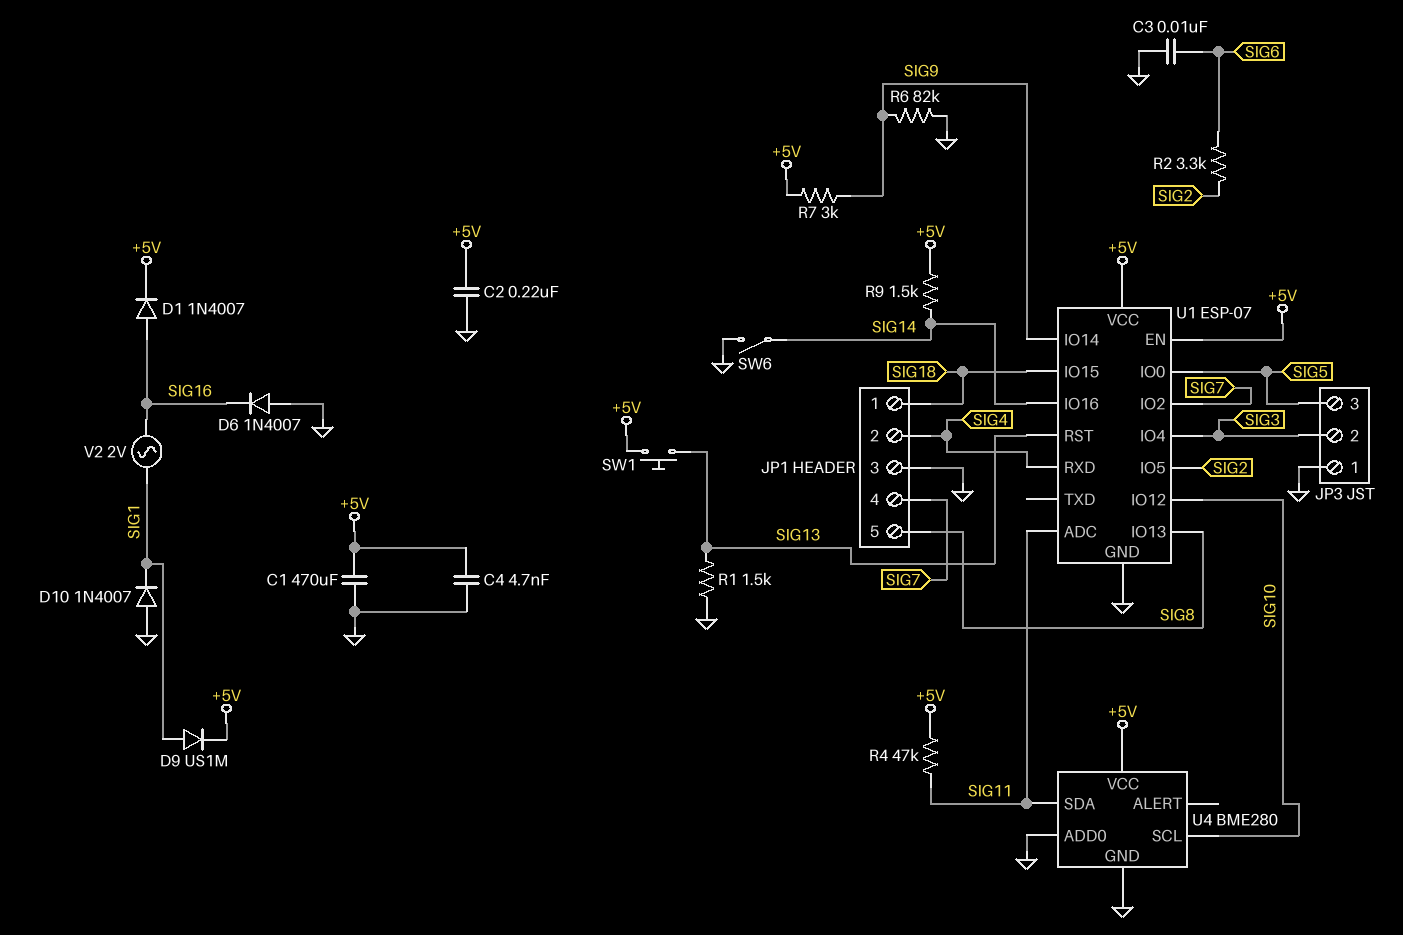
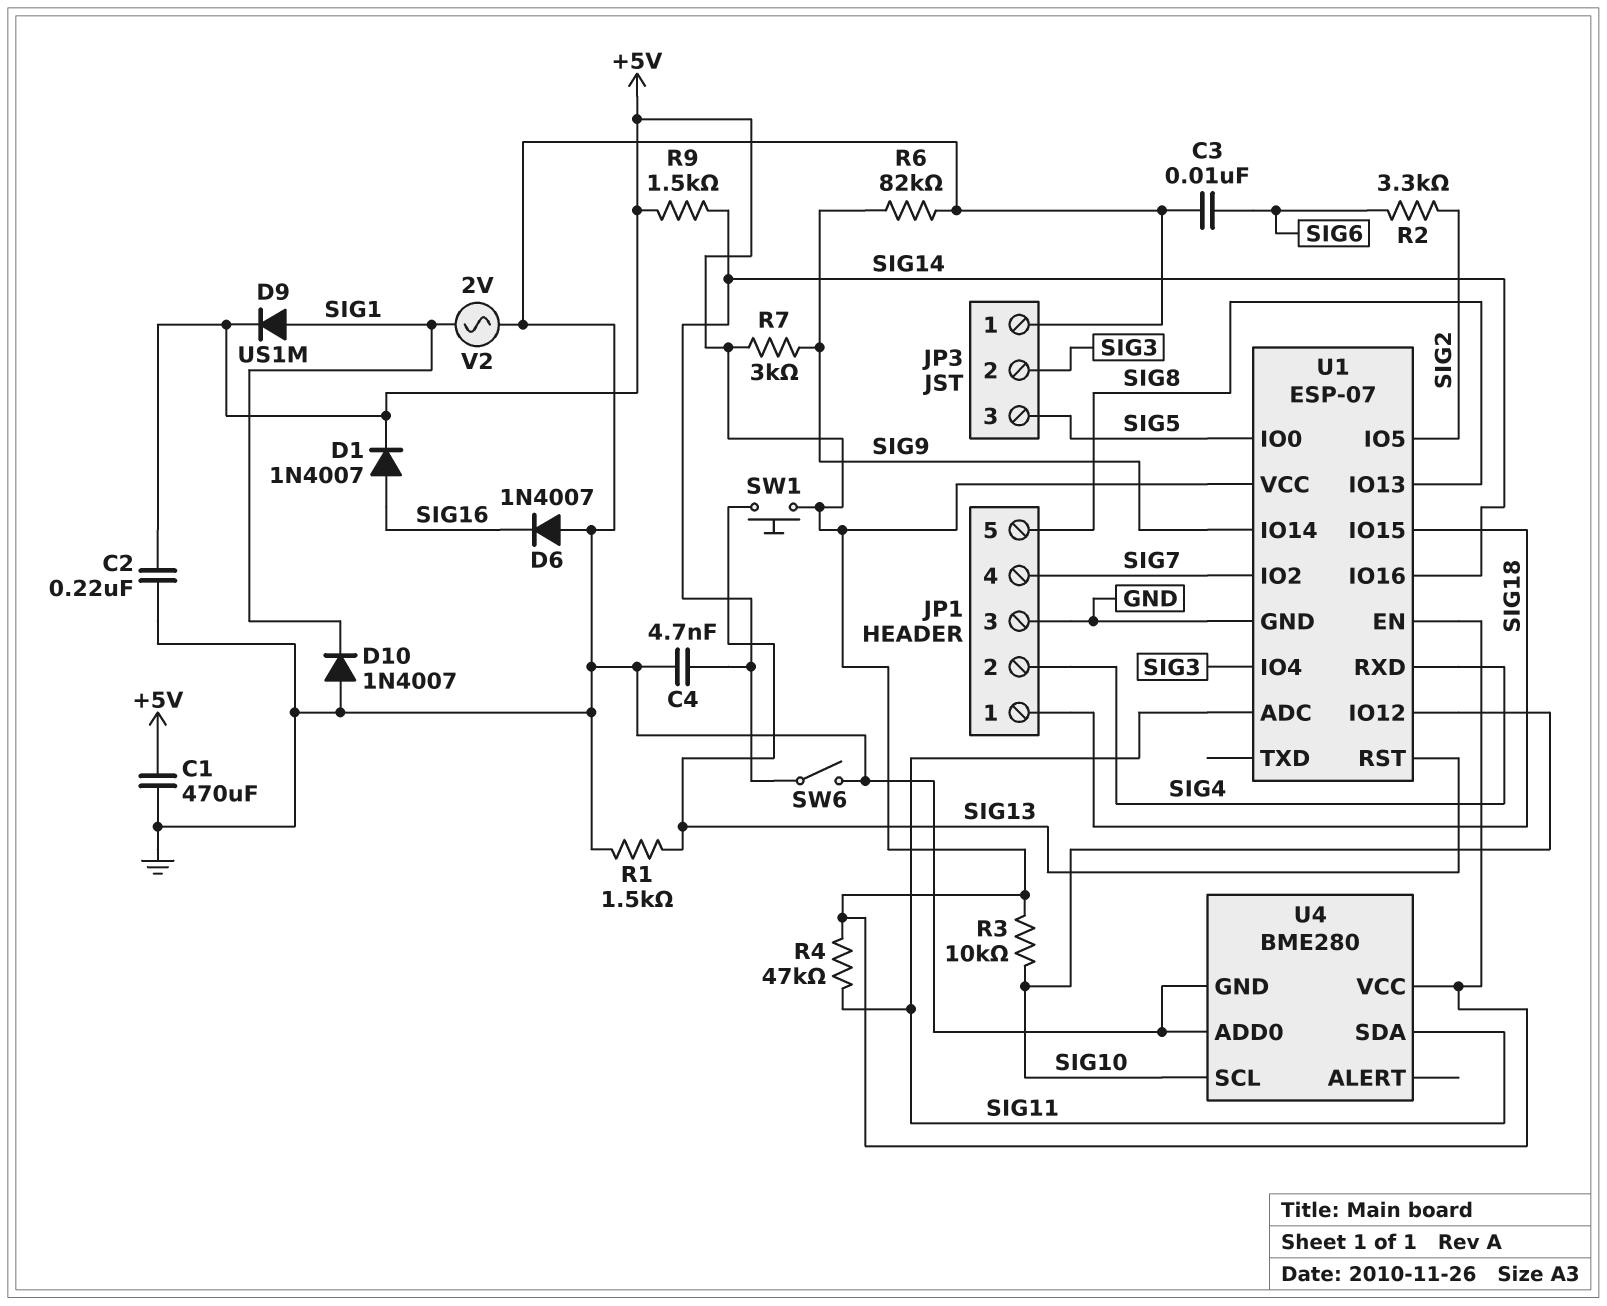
C4: 4.7nF (+5V, GND) -> 4.7nF (GND, SIG14)
R3: none -> 10k (+5V, SIG10)
V2: AC 2V (SIG1, SIG16) -> AC 2V (GND, SIG1)

